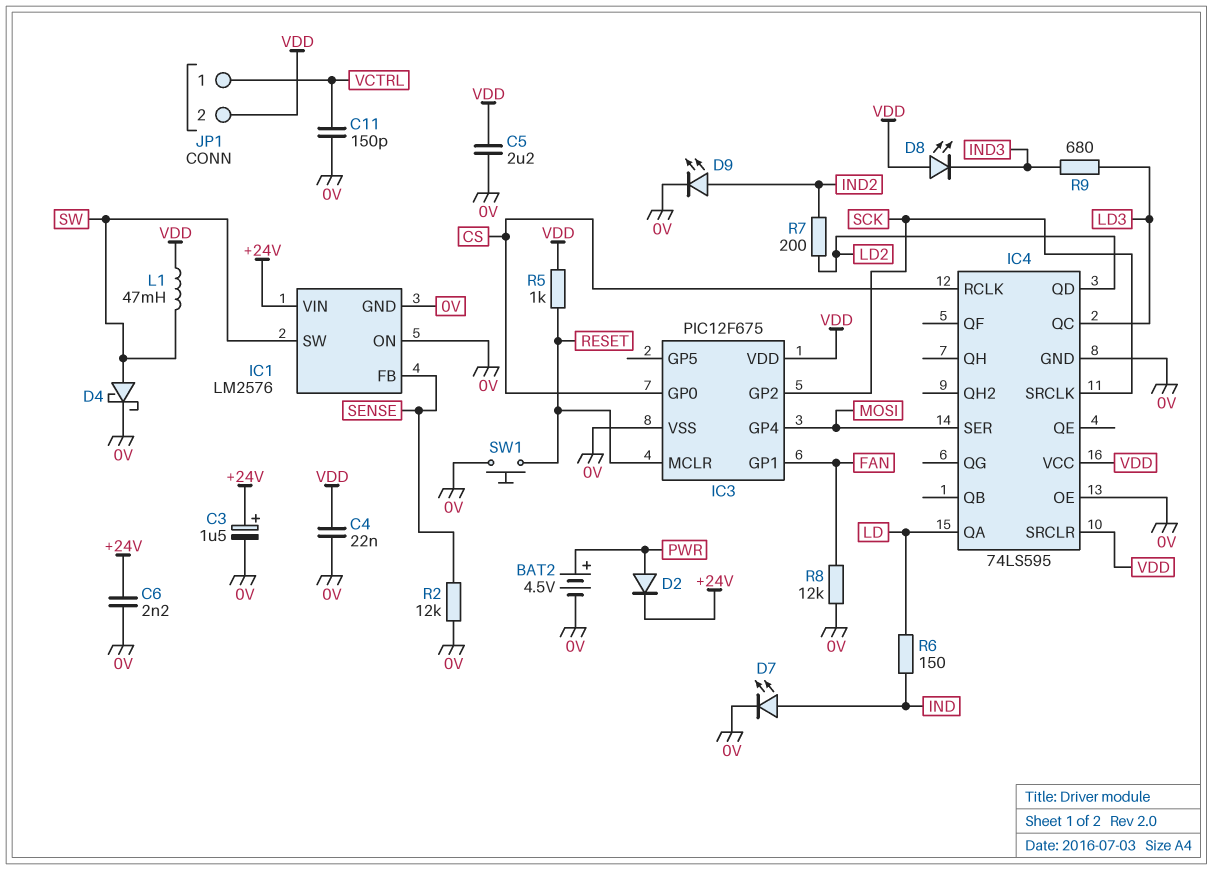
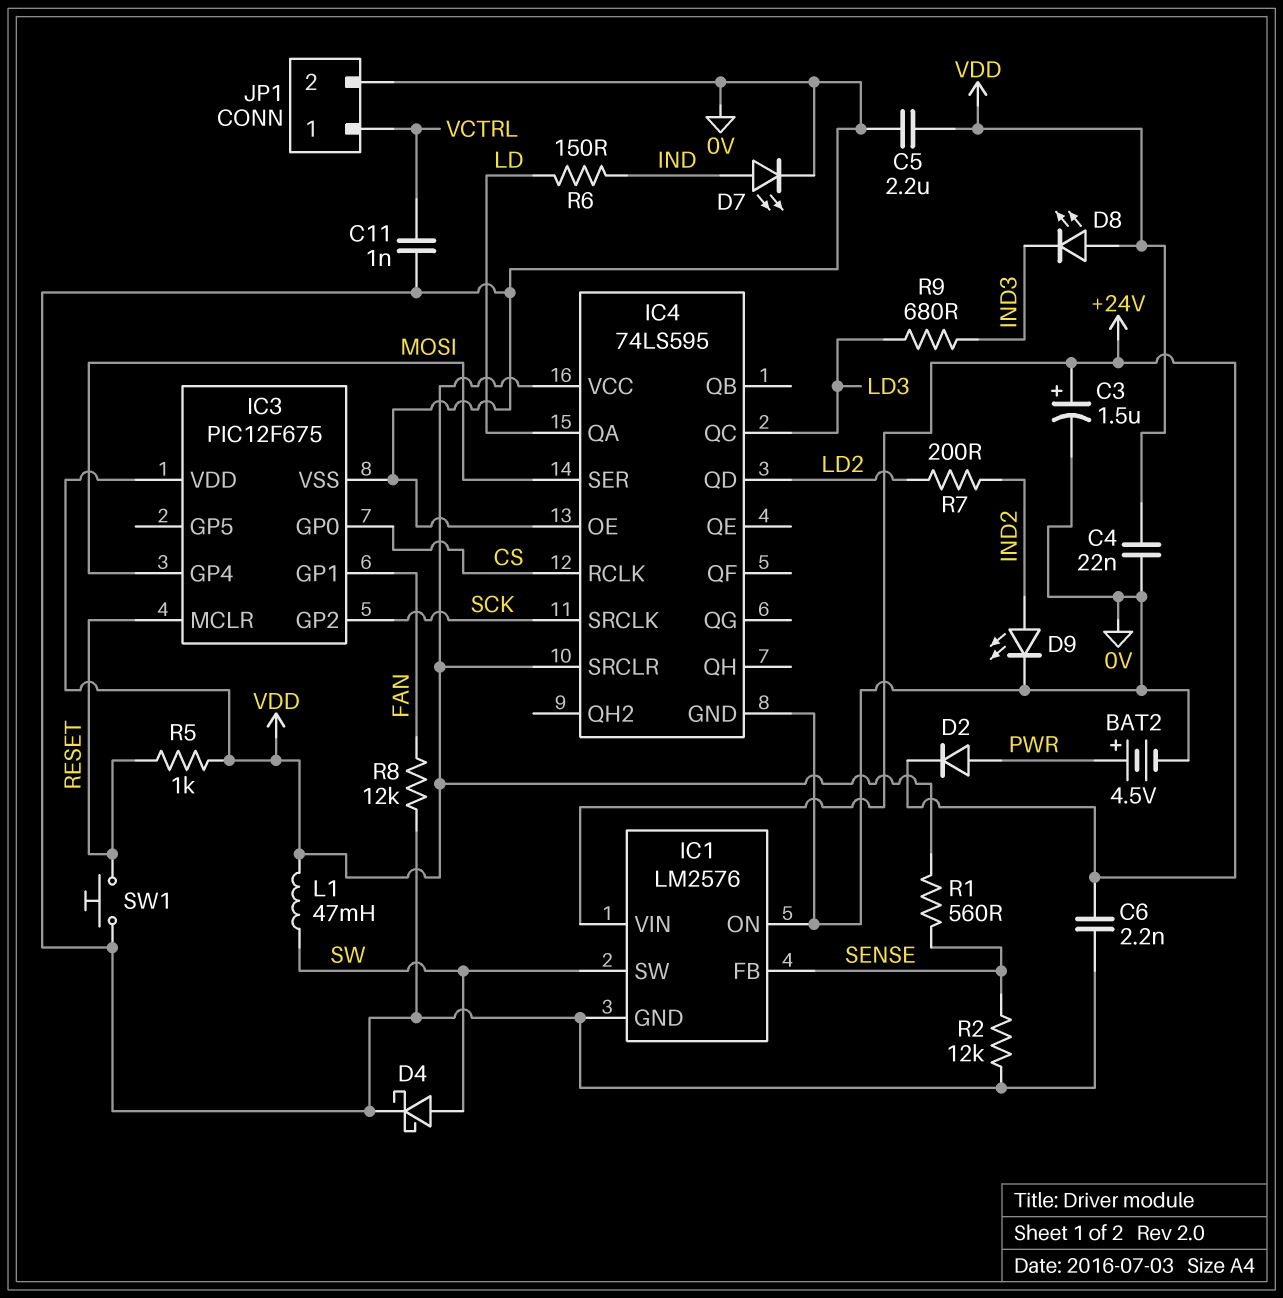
C11: 150pF (0V, VCTRL) -> 1nF (0V, VCTRL)
JP1 pin 2: VDD -> 0V
R1: none -> 560 (SENSE, VDD)

